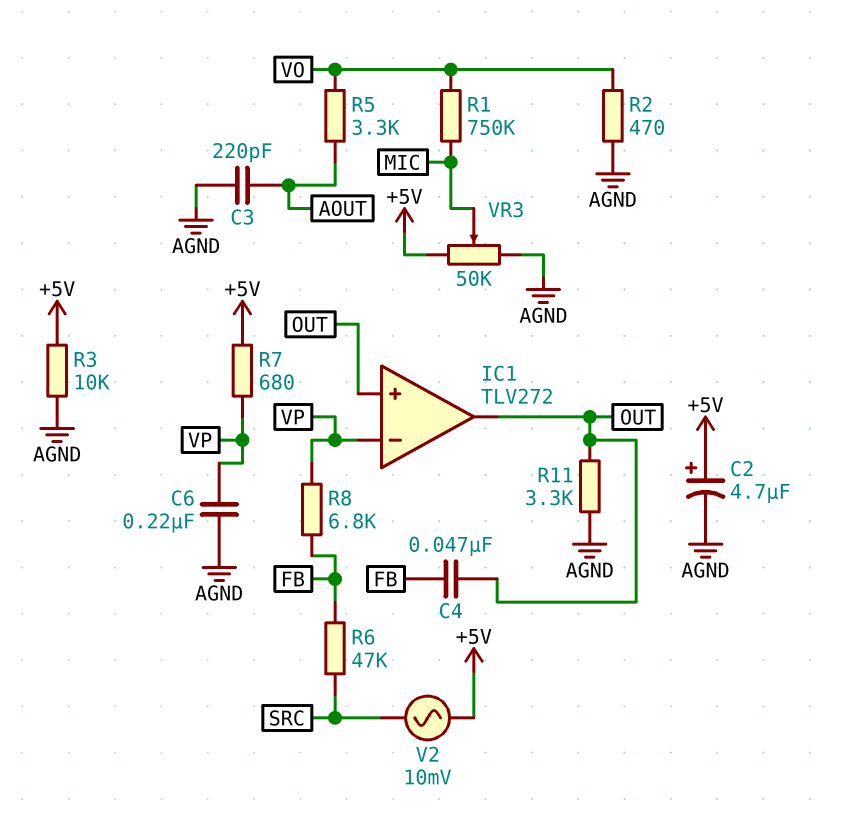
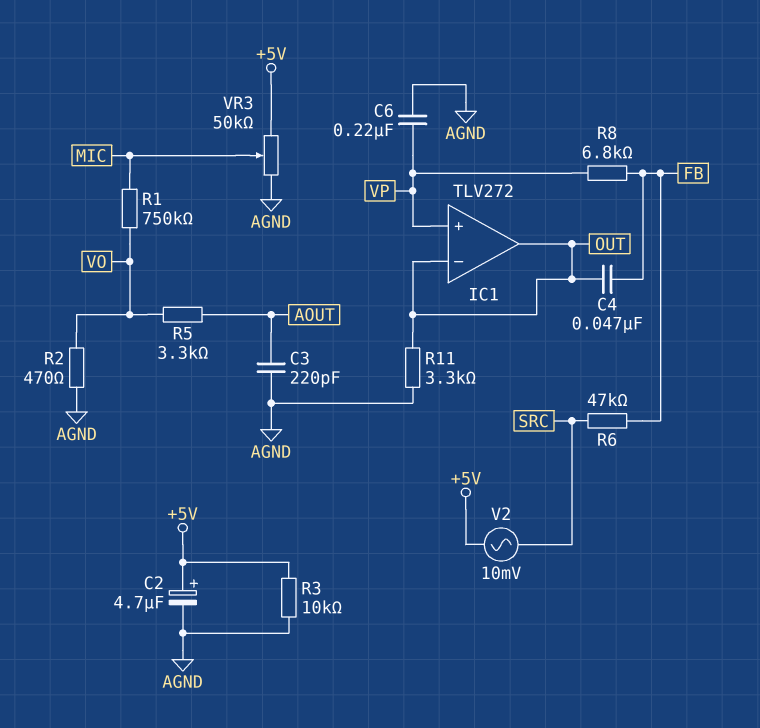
IC1 pin in+: OUT -> VP
IC1 pin in-: VP -> OUT
R7: 680 (+5V, VP) -> none

